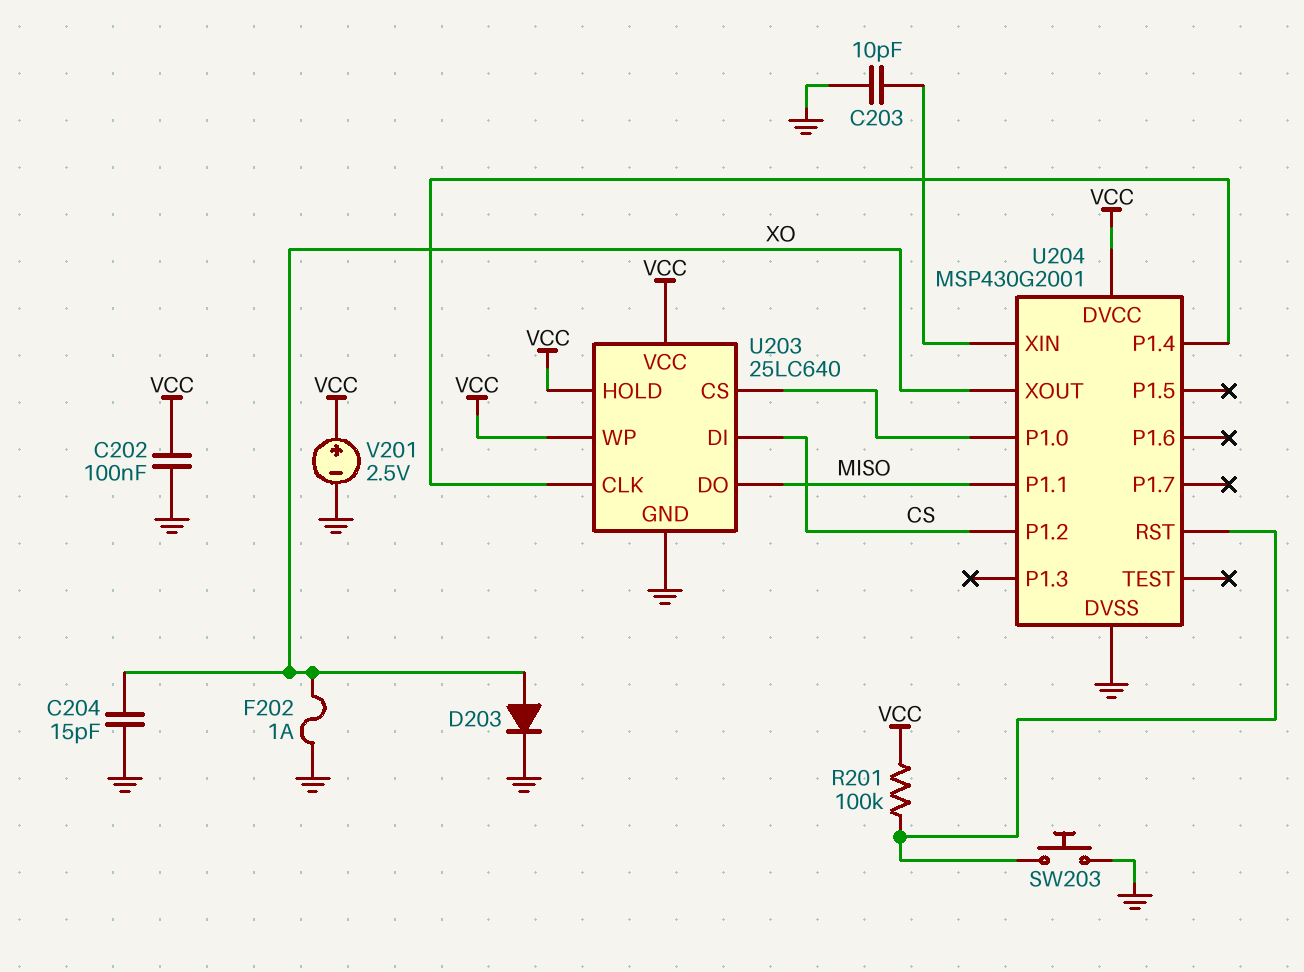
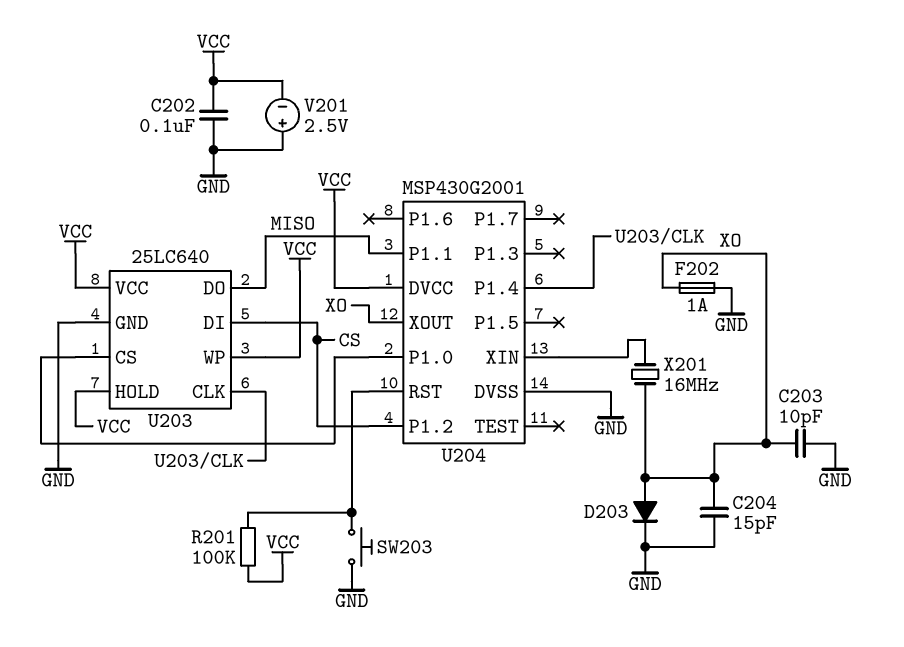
C203: 10pF (GND, U204/XIN) -> 10pF (GND, XO)
V201: 2.5V (plus VCC, minus GND) -> 2.5V (plus GND, minus VCC)
X201: none -> 16MHz (U204/XIN, XO)

